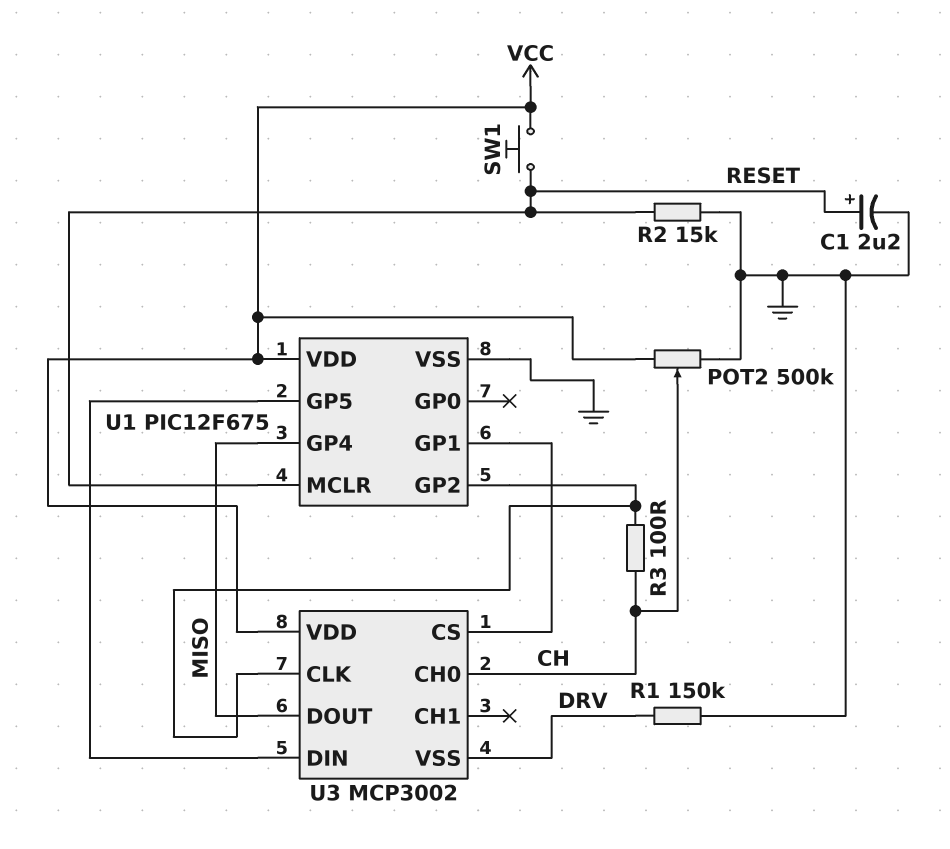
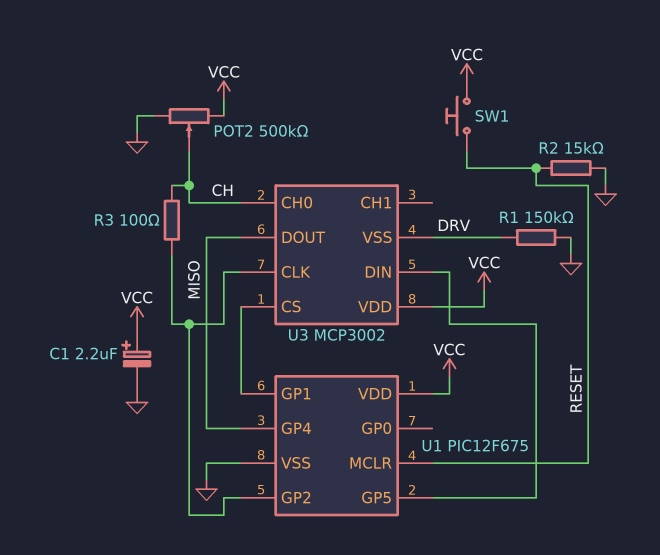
C1: 2.2uF (plus RESET, minus GND) -> 2.2uF (plus VCC, minus GND)

